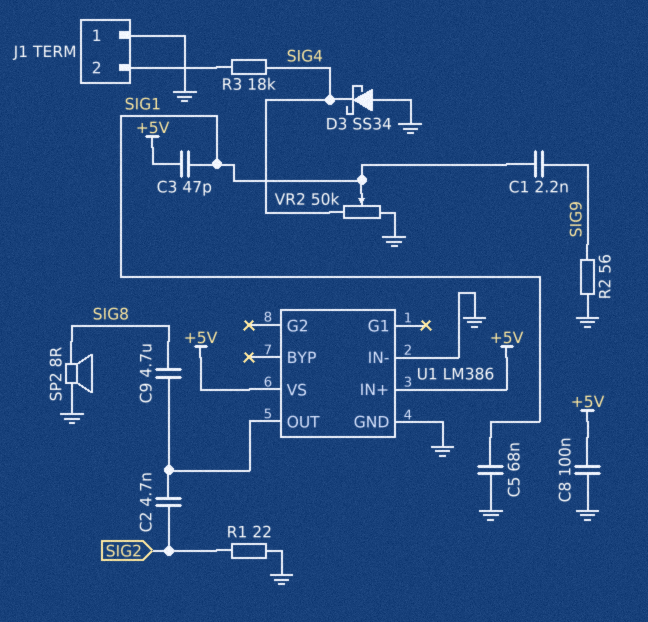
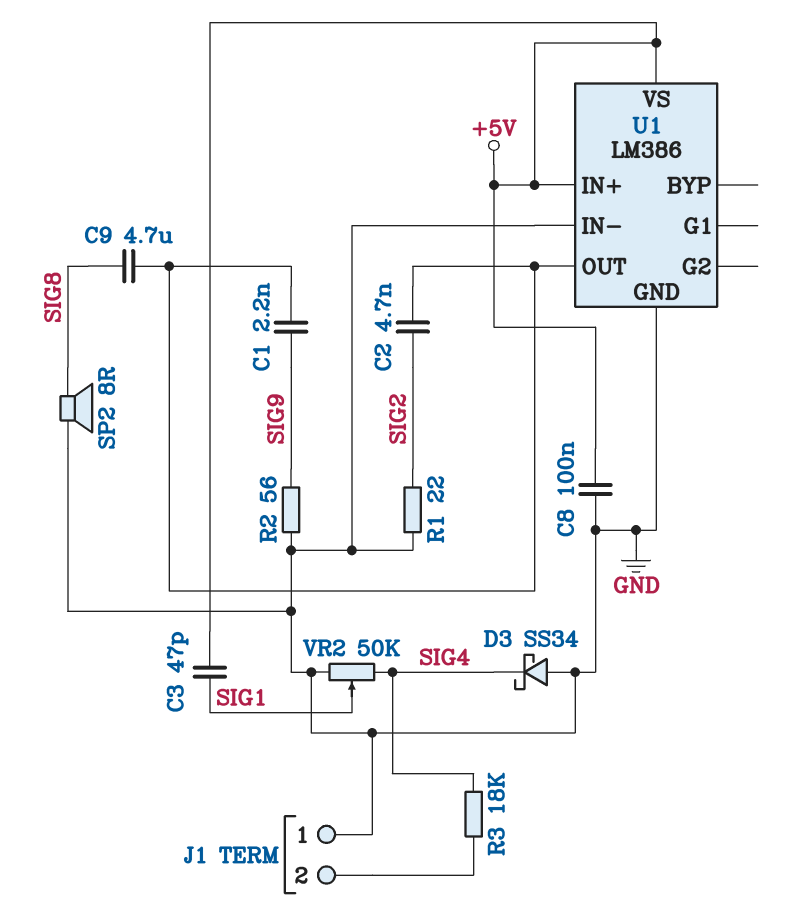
C1: 2.2nF (SIG1, SIG9) -> 2.2nF (SIG9, U1/OUT)
C5: 68nF (GND, SIG1) -> none

